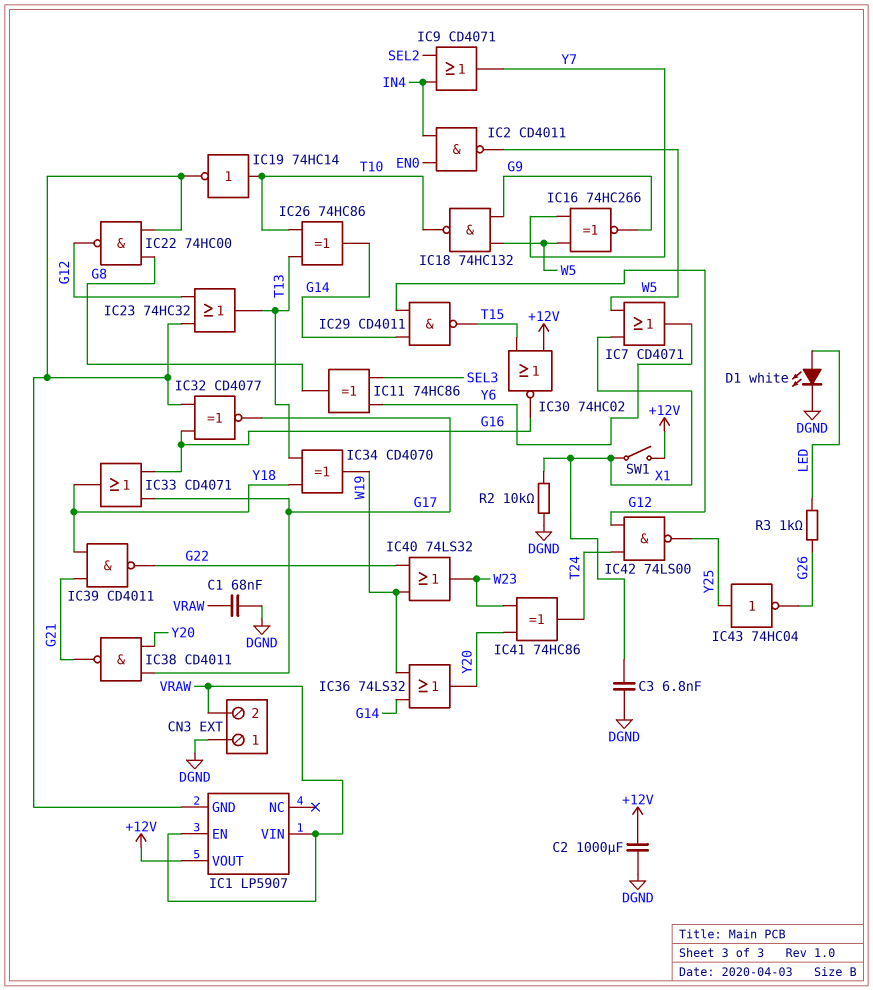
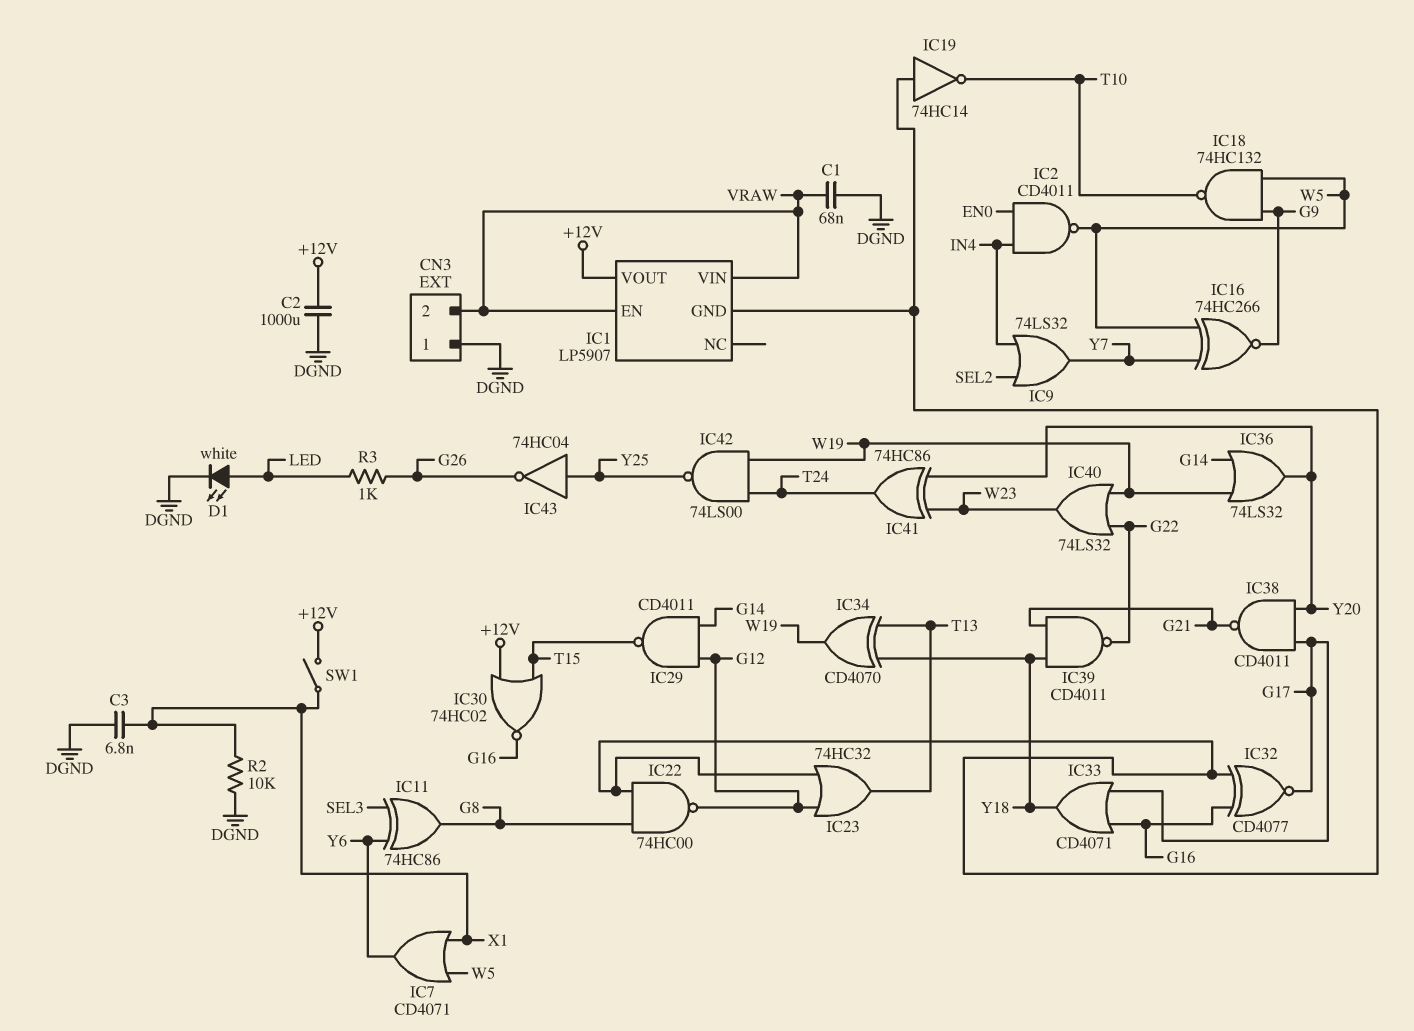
IC9: OR CD4071 (in IN4, in SEL2, out Y7) -> OR 74LS32 (in IN4, in SEL2, out Y7)
IC19: NOT 74HC14 (in T10, out IC1/GND) -> NOT 74HC14 (in IC1/GND, out T10)
IC26: XOR 74HC86 (in T10, in T13, out G14) -> none
IC42: NAND 74LS00 (in G12, in T24, out Y25) -> NAND 74LS00 (in T24, in W19, out Y25)

